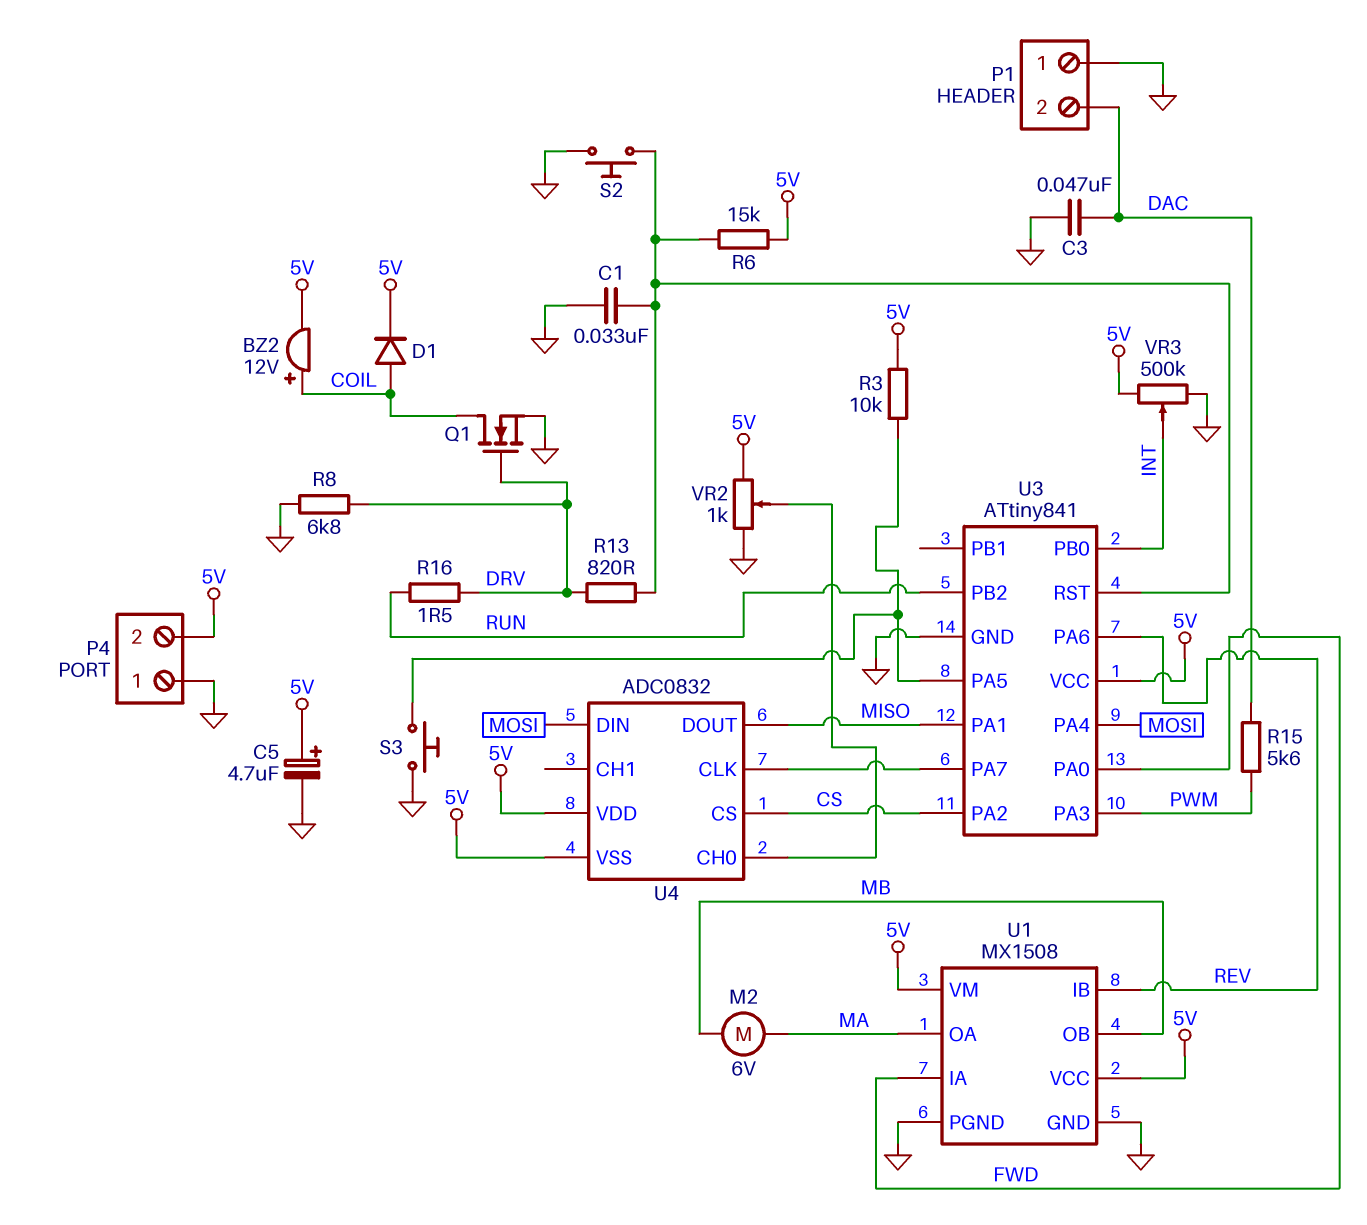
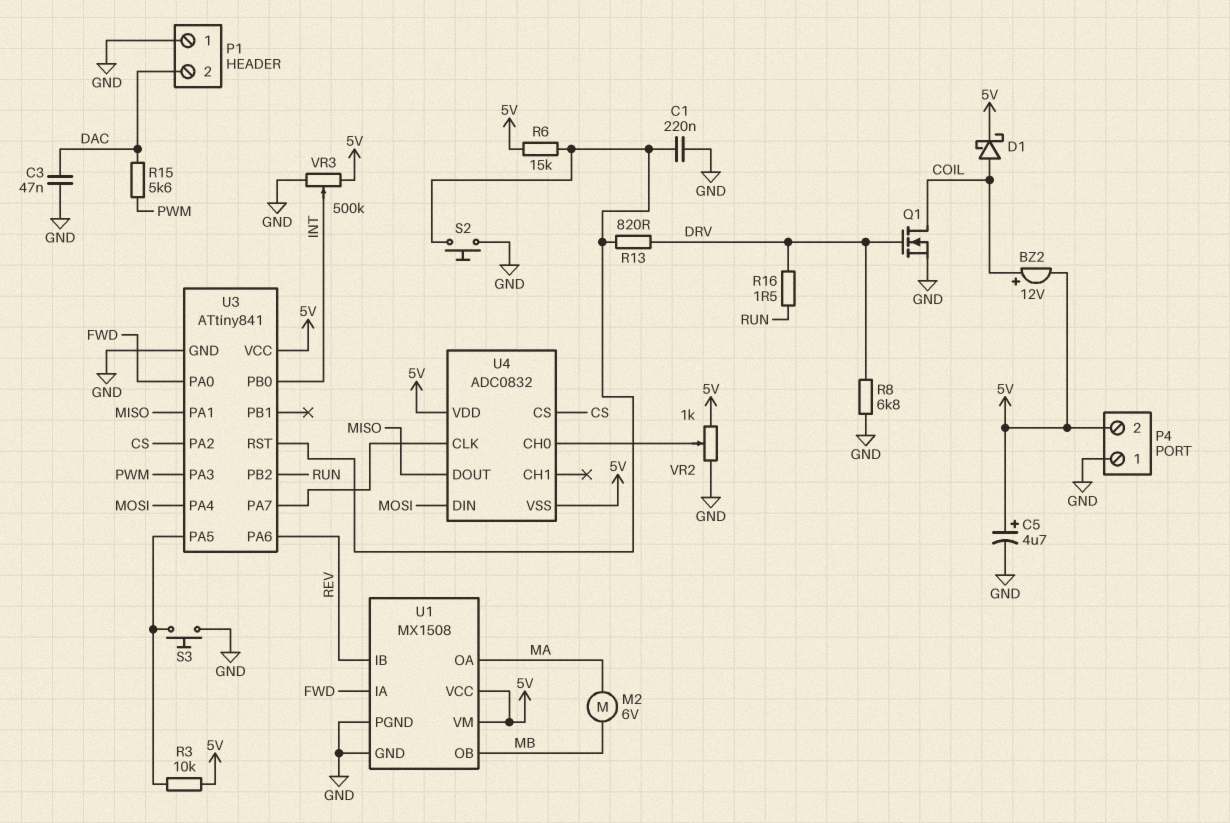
C1: 33nF (GND, U3/RST) -> 220nF (GND, U3/RST)
D1: diode (A COIL, K 5V) -> schottky (A COIL, K 5V)

